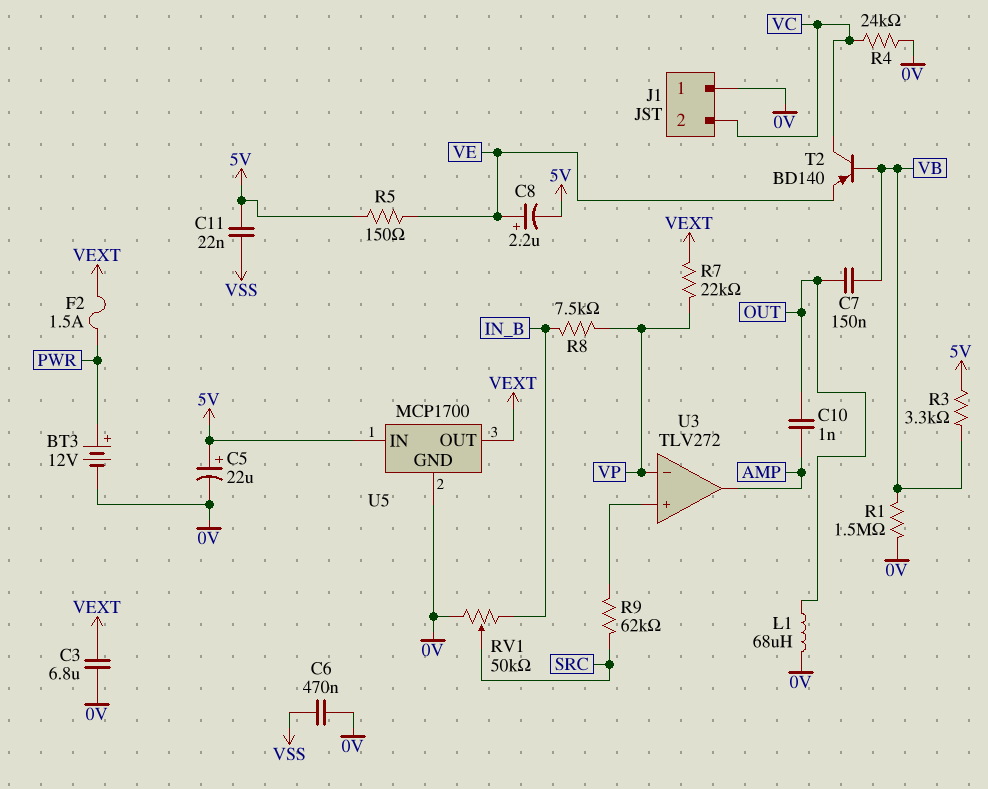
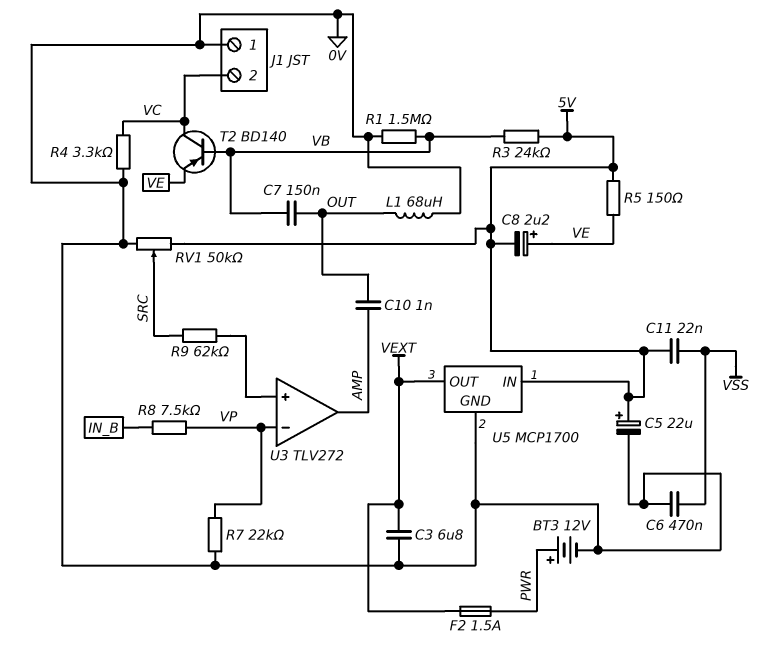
R3: 3.3k (5V, VB) -> 24k (5V, VB)
R4: 24k (0V, VC) -> 3.3k (0V, VC)
R7: 22k (VEXT, VP) -> 22k (0V, VP)
RV1: 50k (0V, IN_B, wiper SRC) -> 50k (0V, 5V, wiper SRC)

